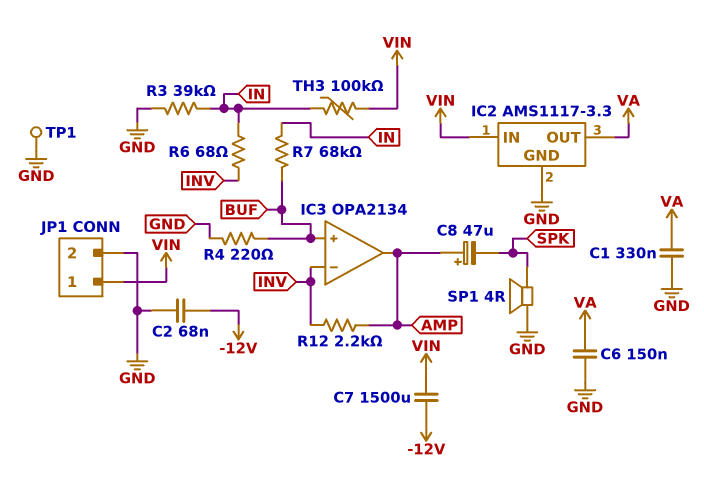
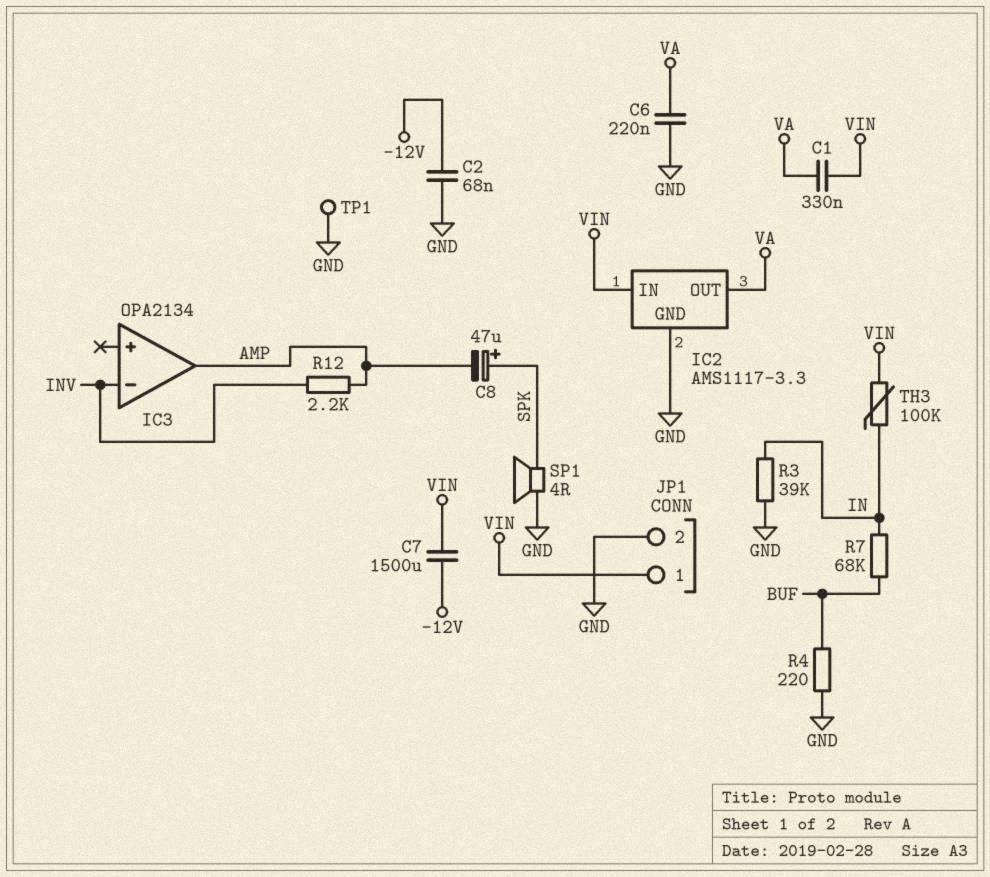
C1: 330nF (GND, VA) -> 330nF (VA, VIN)
C6: 150nF (GND, VA) -> 220nF (GND, VA)
C8: 47uF (plus AMP, minus SPK) -> 47uF (plus SPK, minus AMP)
IC3 pin in+: BUF -> none
R6: 68 (IN, INV) -> none

